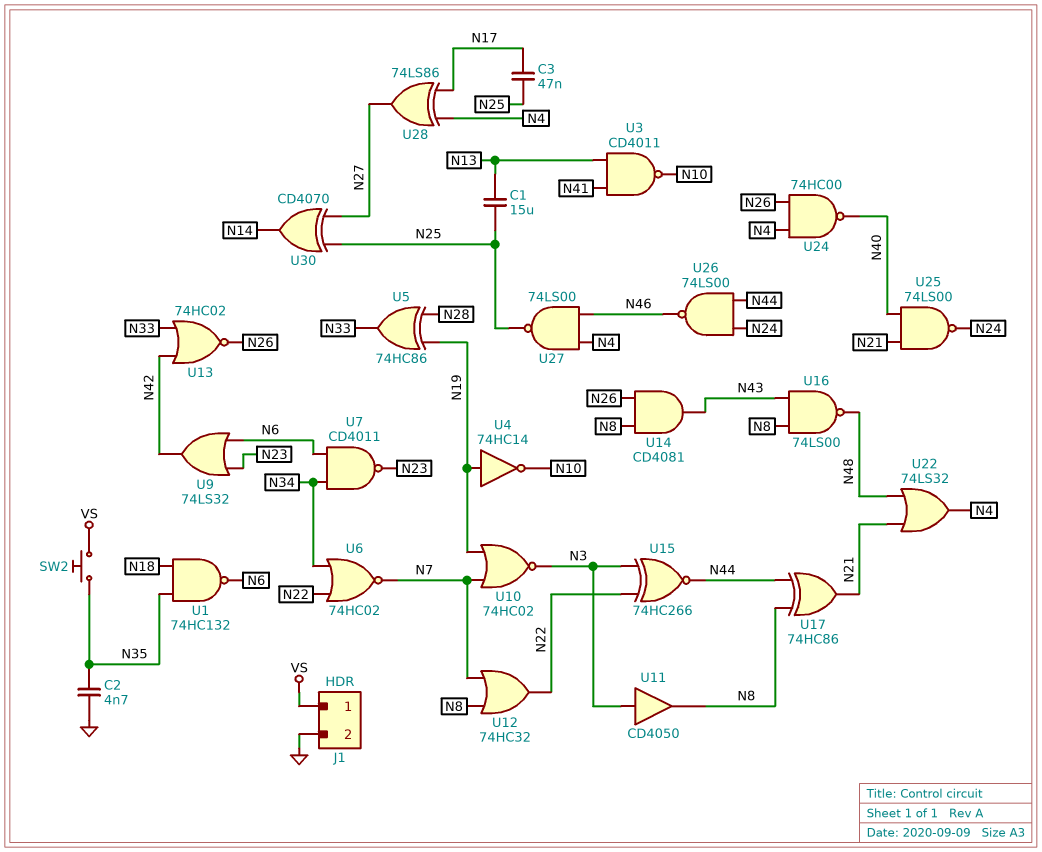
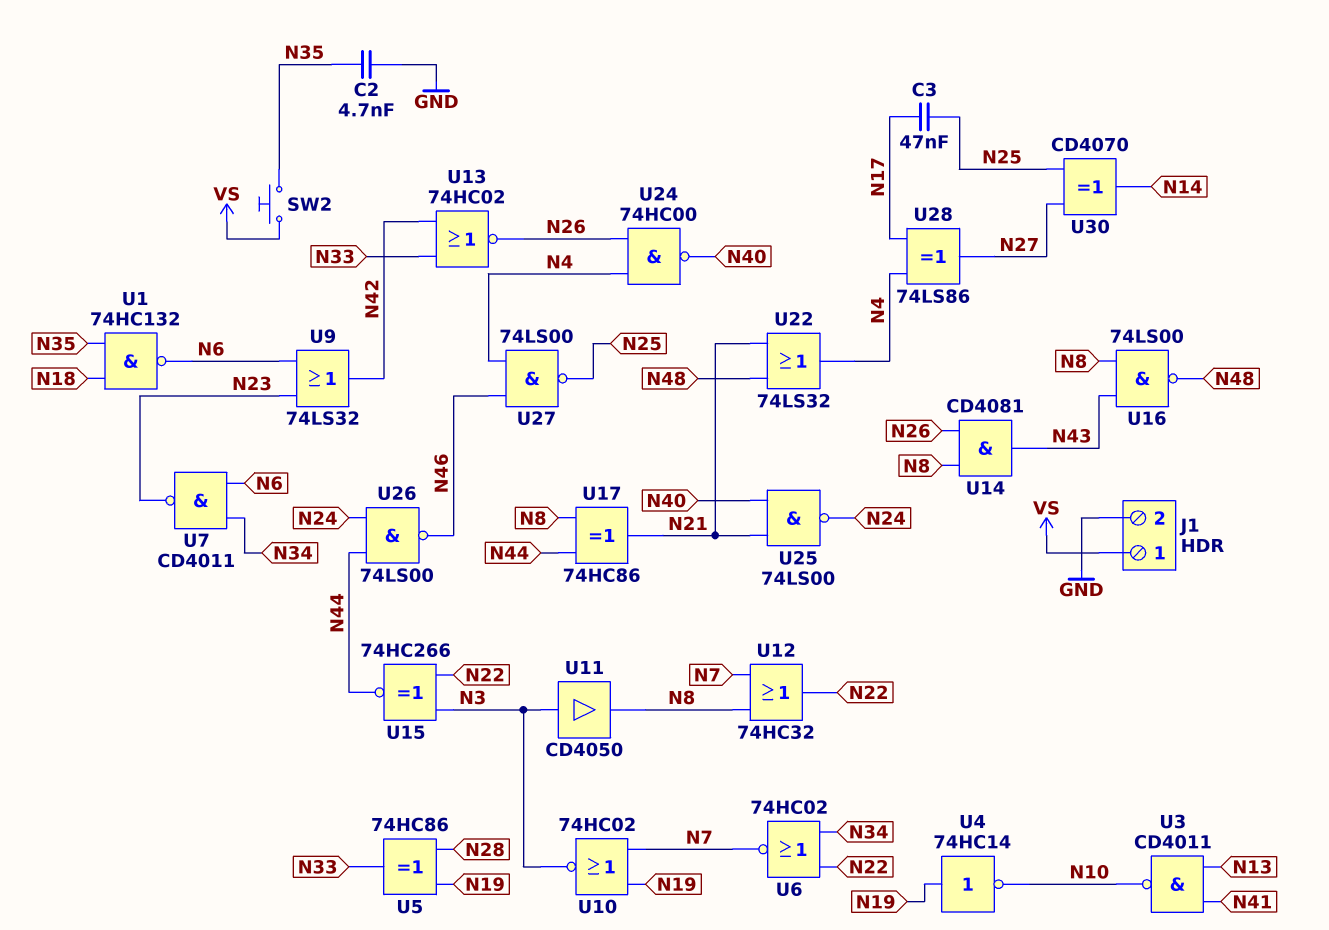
C1: 15uF (N13, N25) -> none

